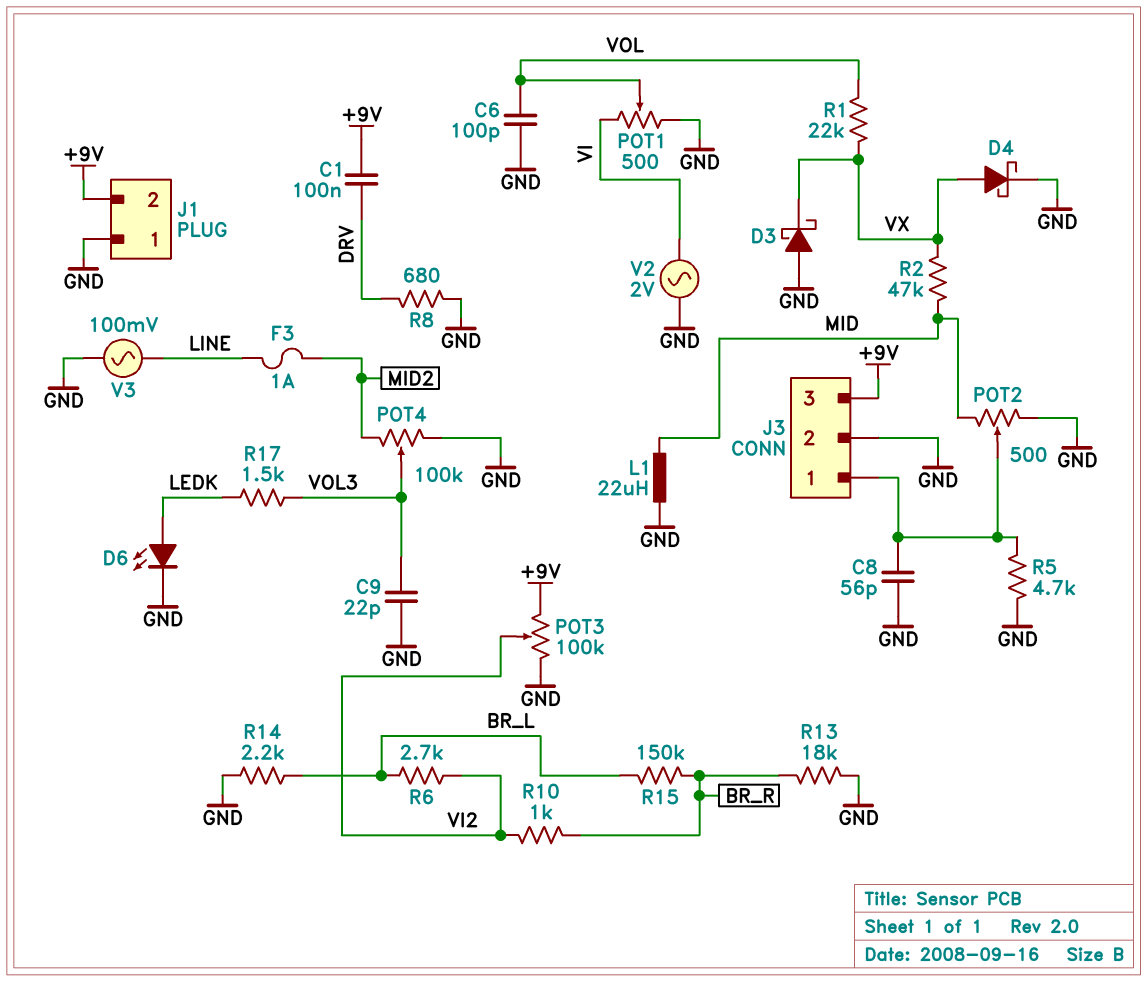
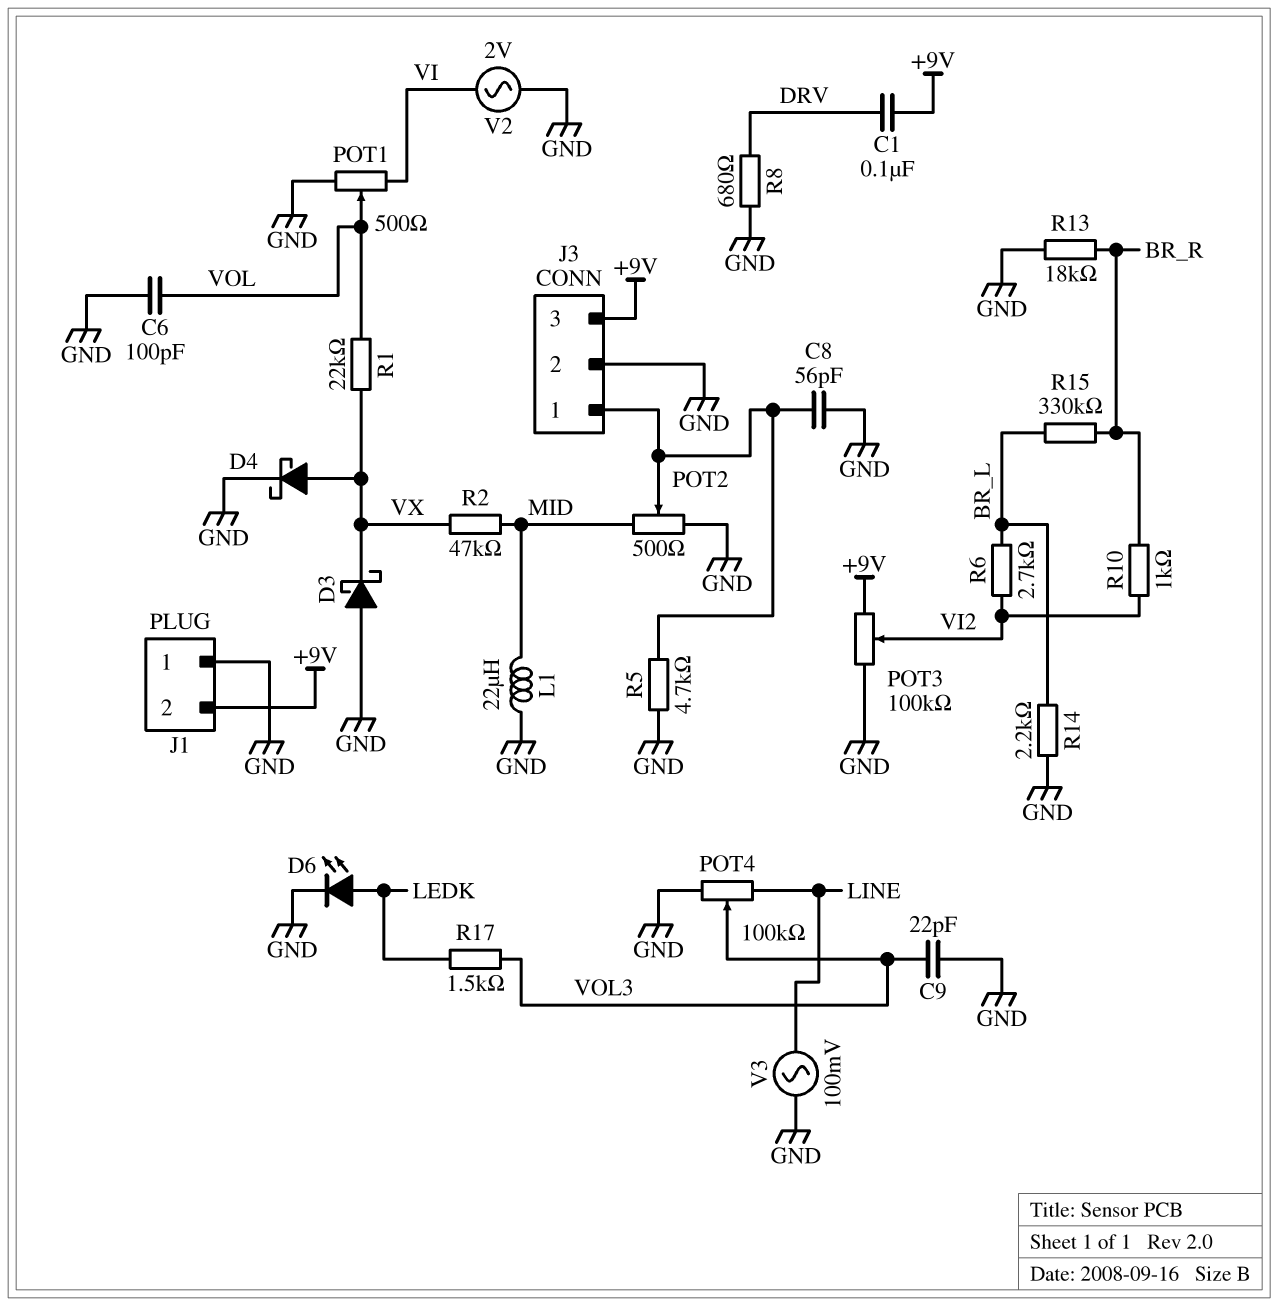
F3: 1A (LINE, MID2) -> none
POT4: 100k (GND, MID2, wiper VOL3) -> 100k (GND, LINE, wiper VOL3)
R15: 150k (BR_L, BR_R) -> 330k (BR_L, BR_R)

